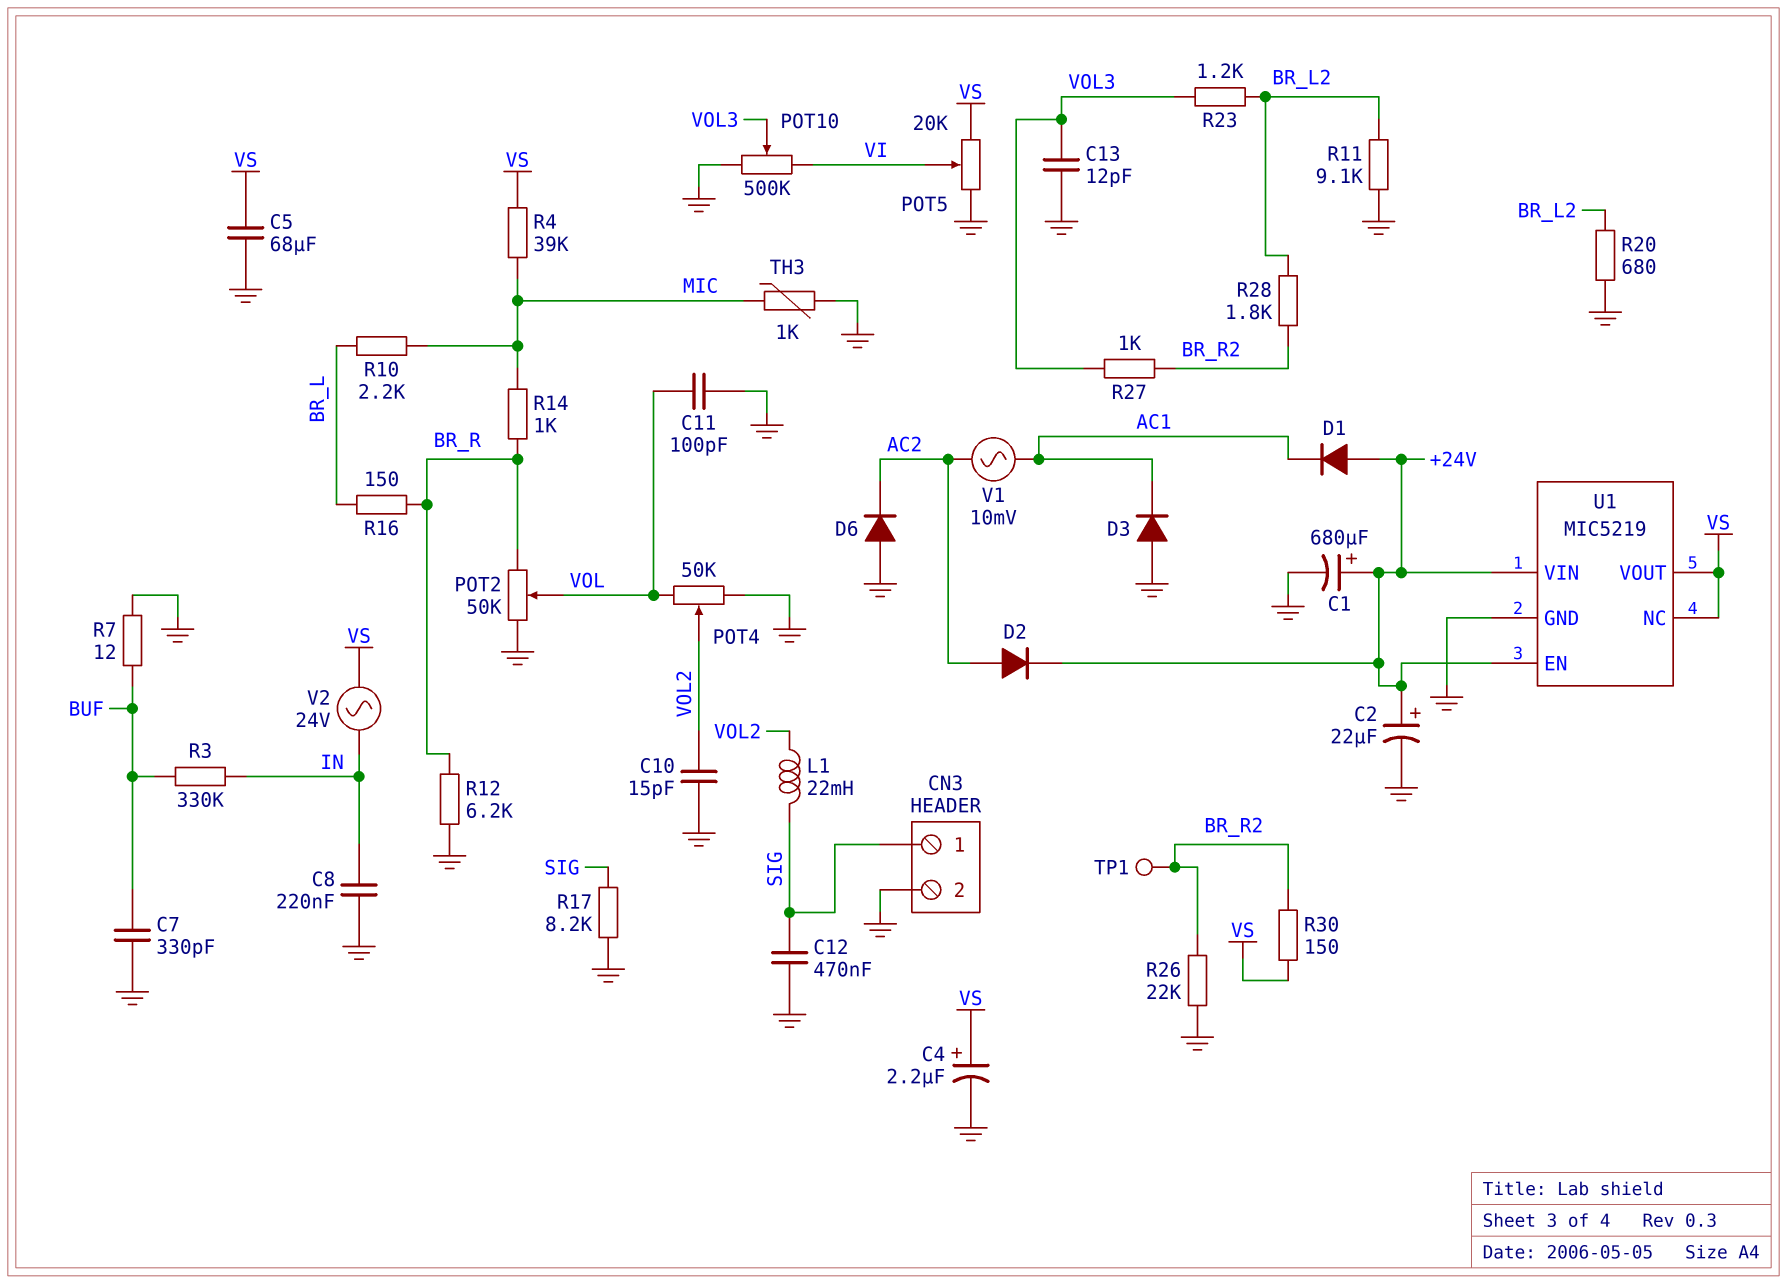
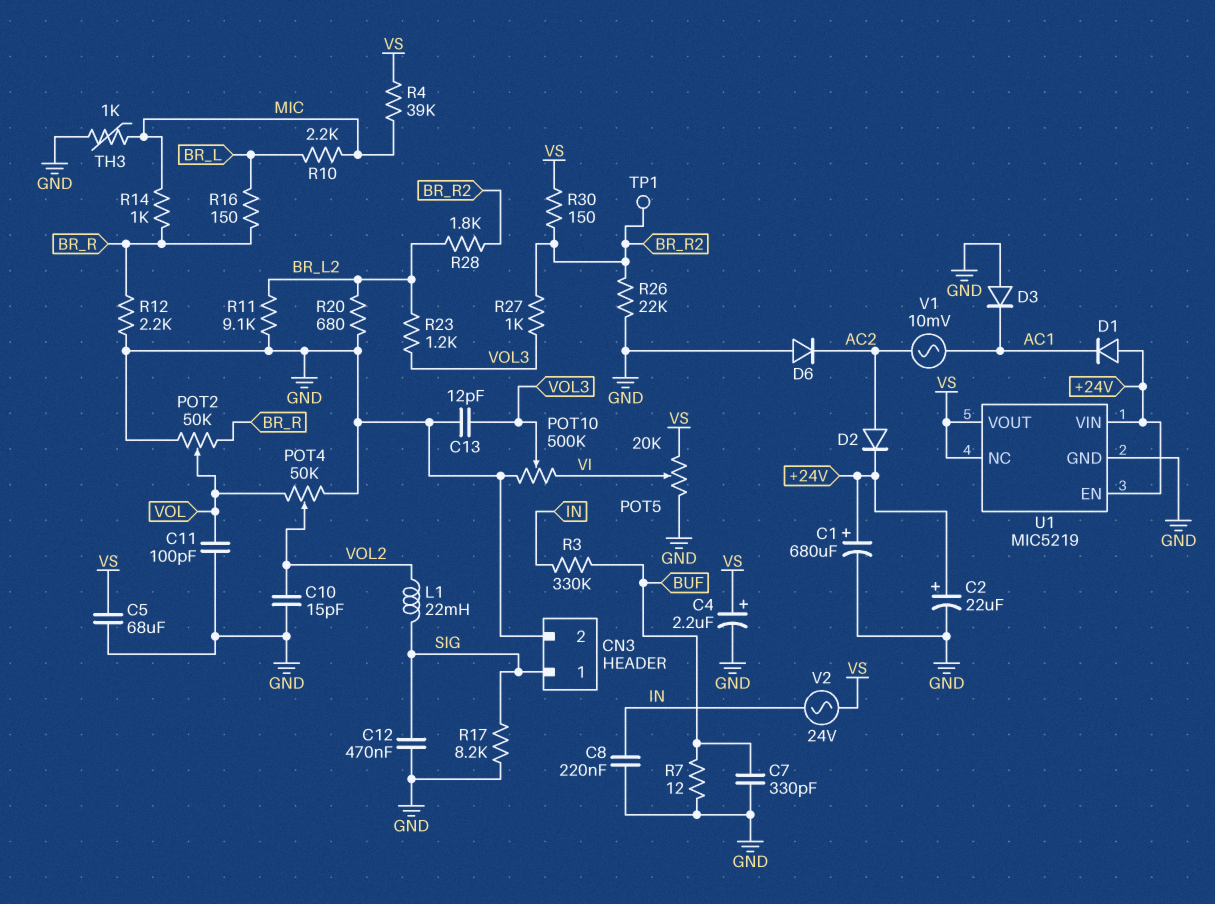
R12: 6.2k (BR_R, GND) -> 2.2k (BR_R, GND)

